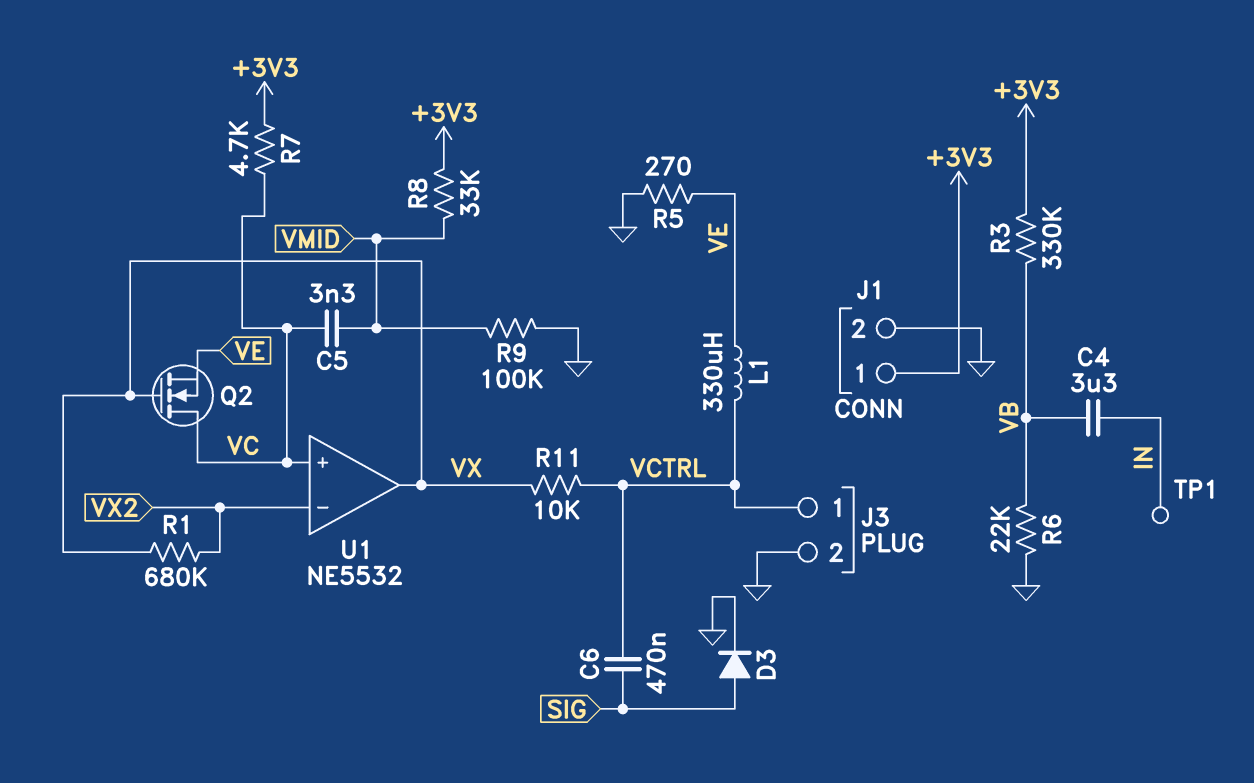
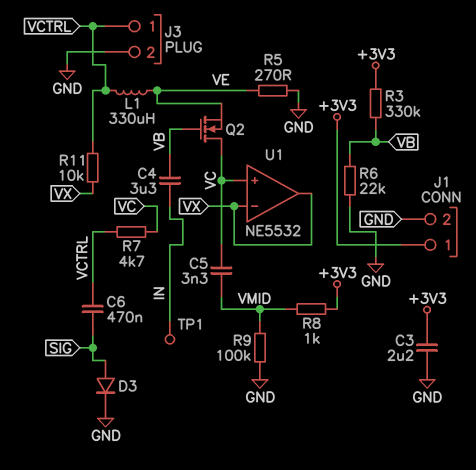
C3: none -> 2.2uF (+3V3, GND)
Q2: NMOS (G VX, D VC, S VE) -> NMOS (G VB, D VC, S VE)
R1: 680k (VX, VX2) -> none
R7: 4.7k (+3V3, VC) -> 4.7k (VC, VCTRL)
R8: 33k (+3V3, VMID) -> 1k (+3V3, VMID)
U1 pin in-: VX2 -> VX

